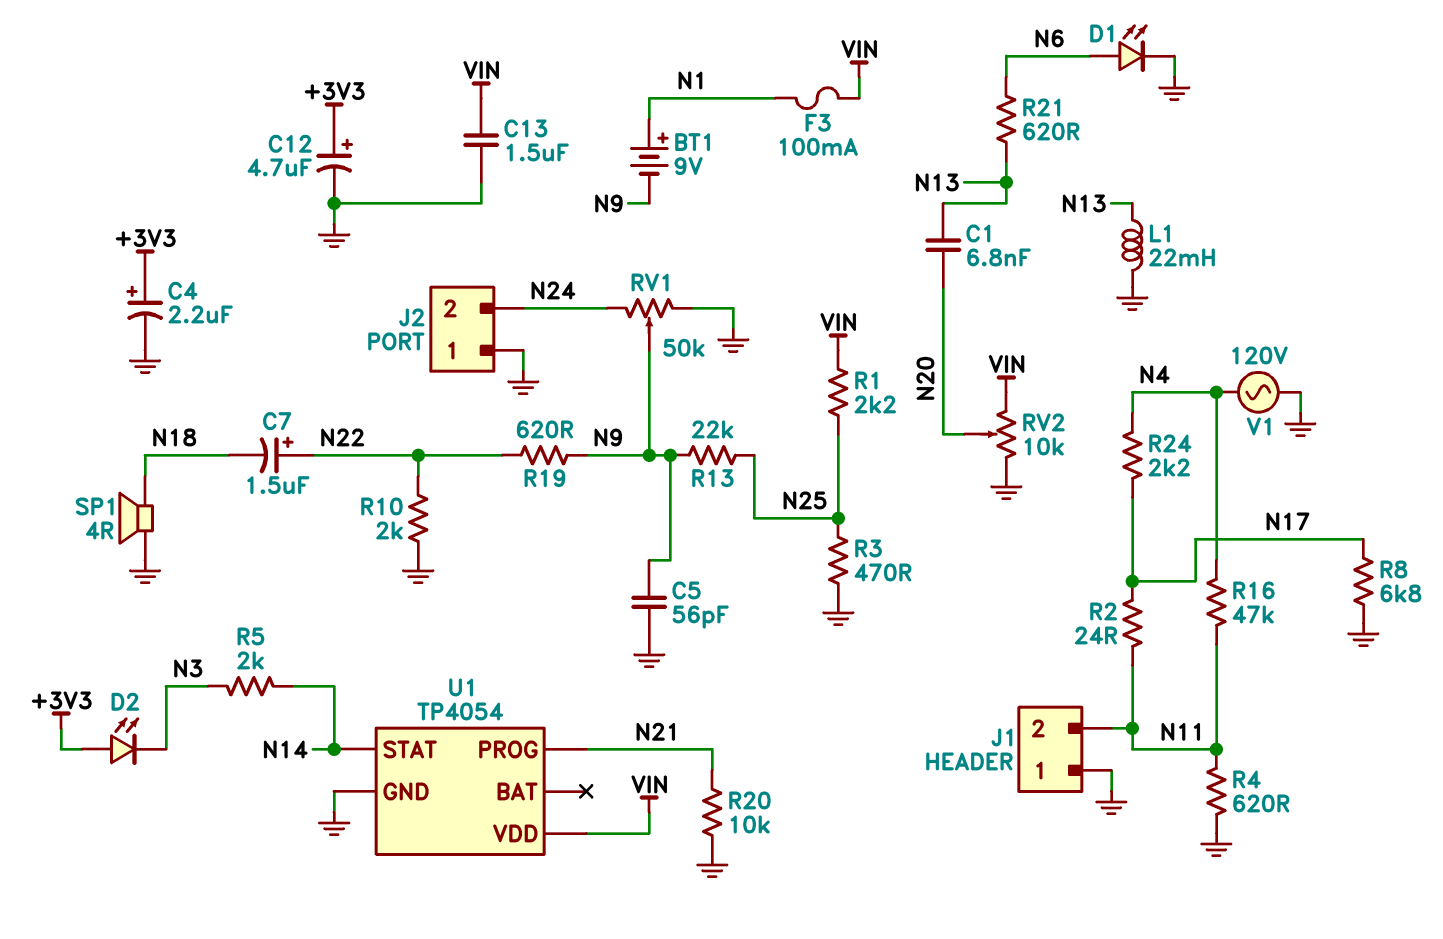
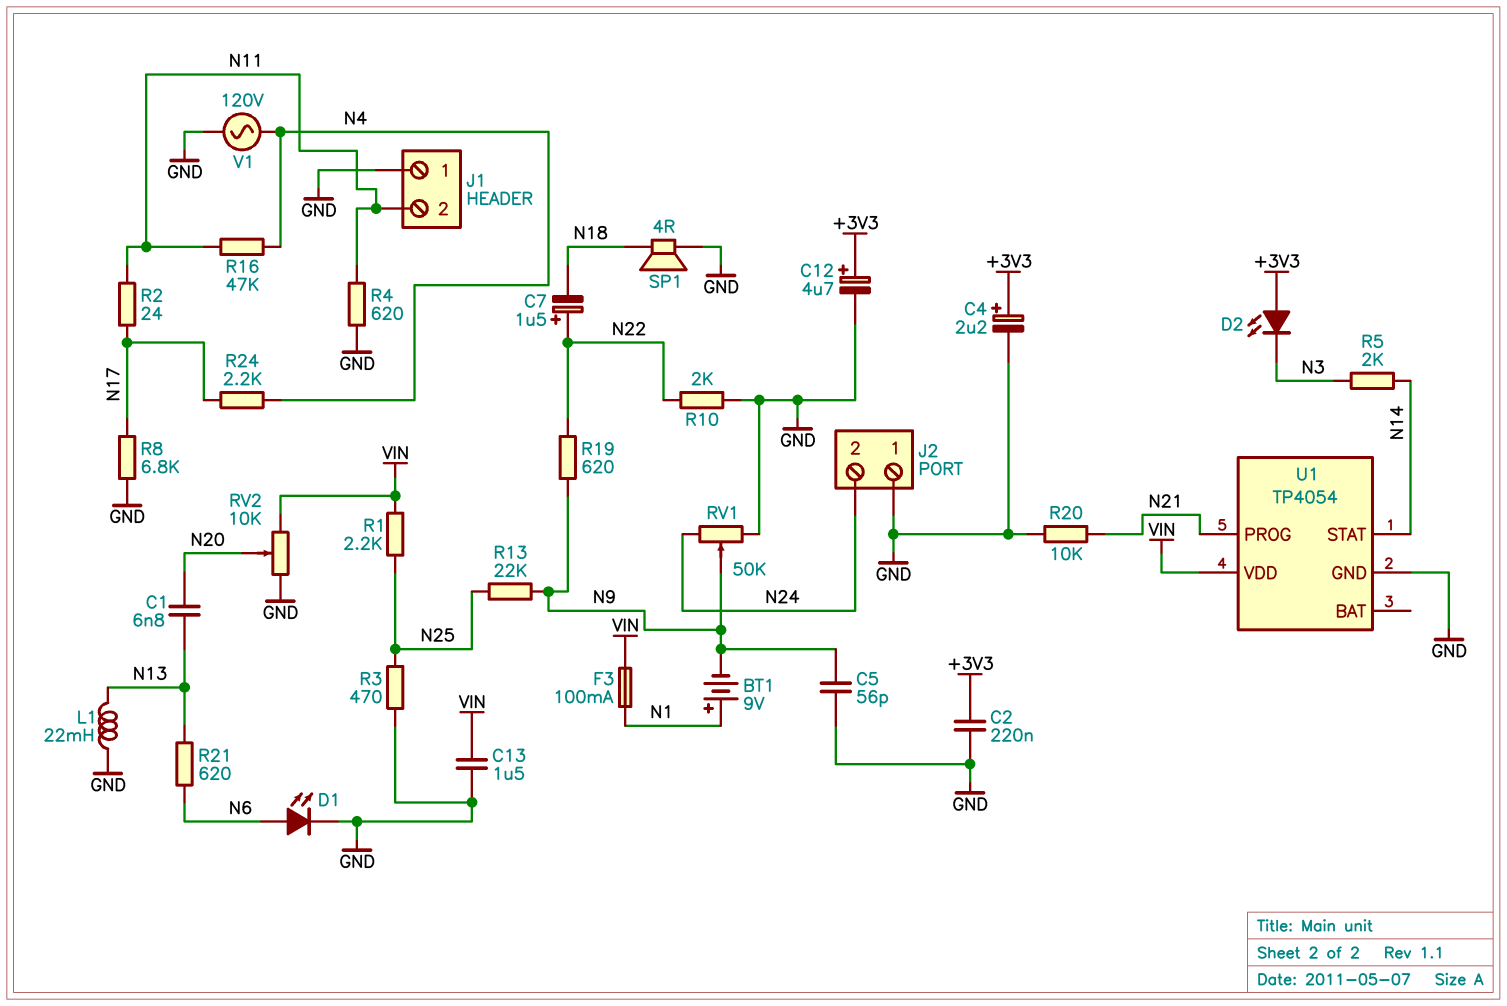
C2: none -> 220nF (+3V3, GND)

